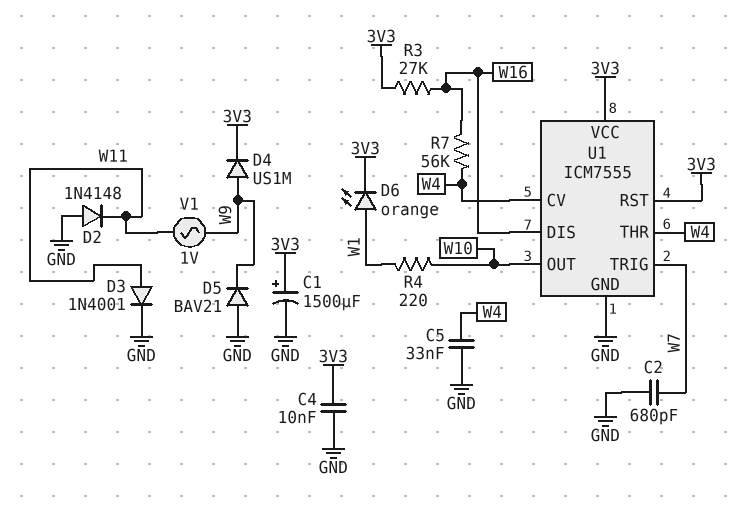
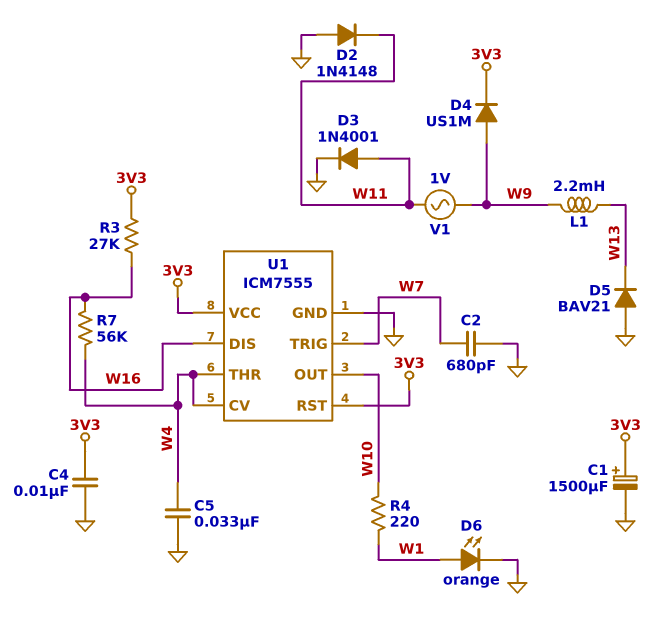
D5: diode BAV21 (A GND, K W9) -> diode BAV21 (A GND, K W13)
D6: LED orange (A W1, K 3V3) -> LED orange (A W1, K GND)
L1: none -> 2.2mH (W9, W13)

